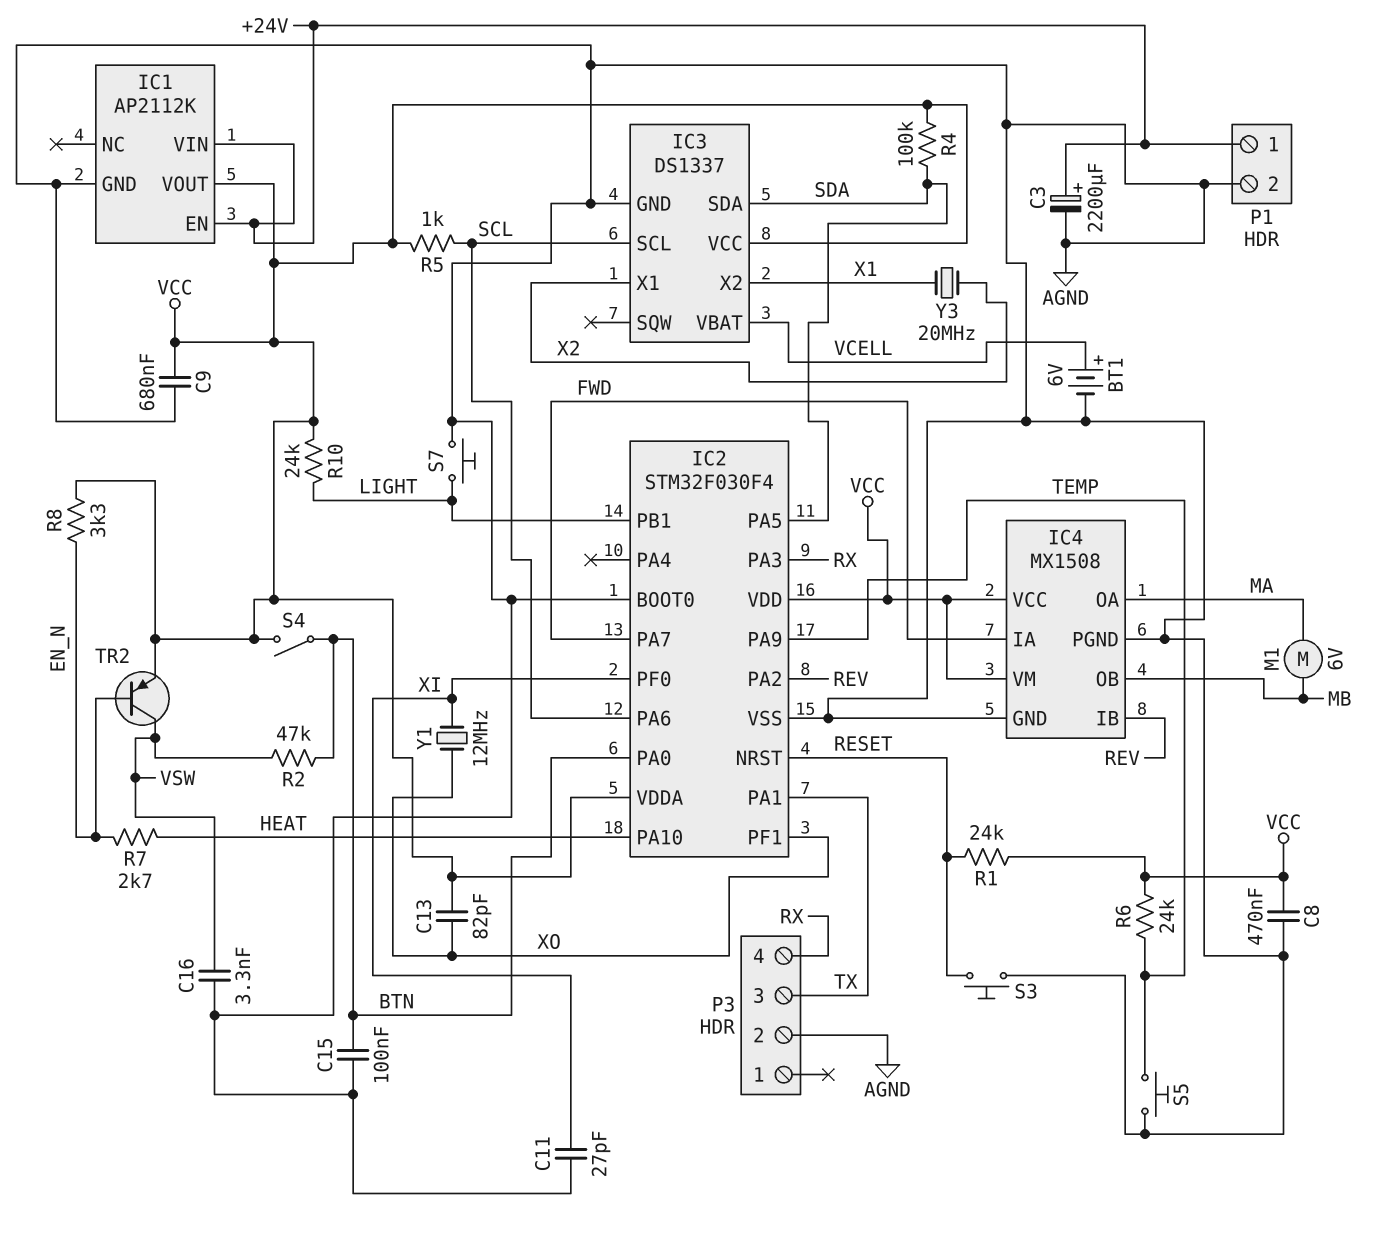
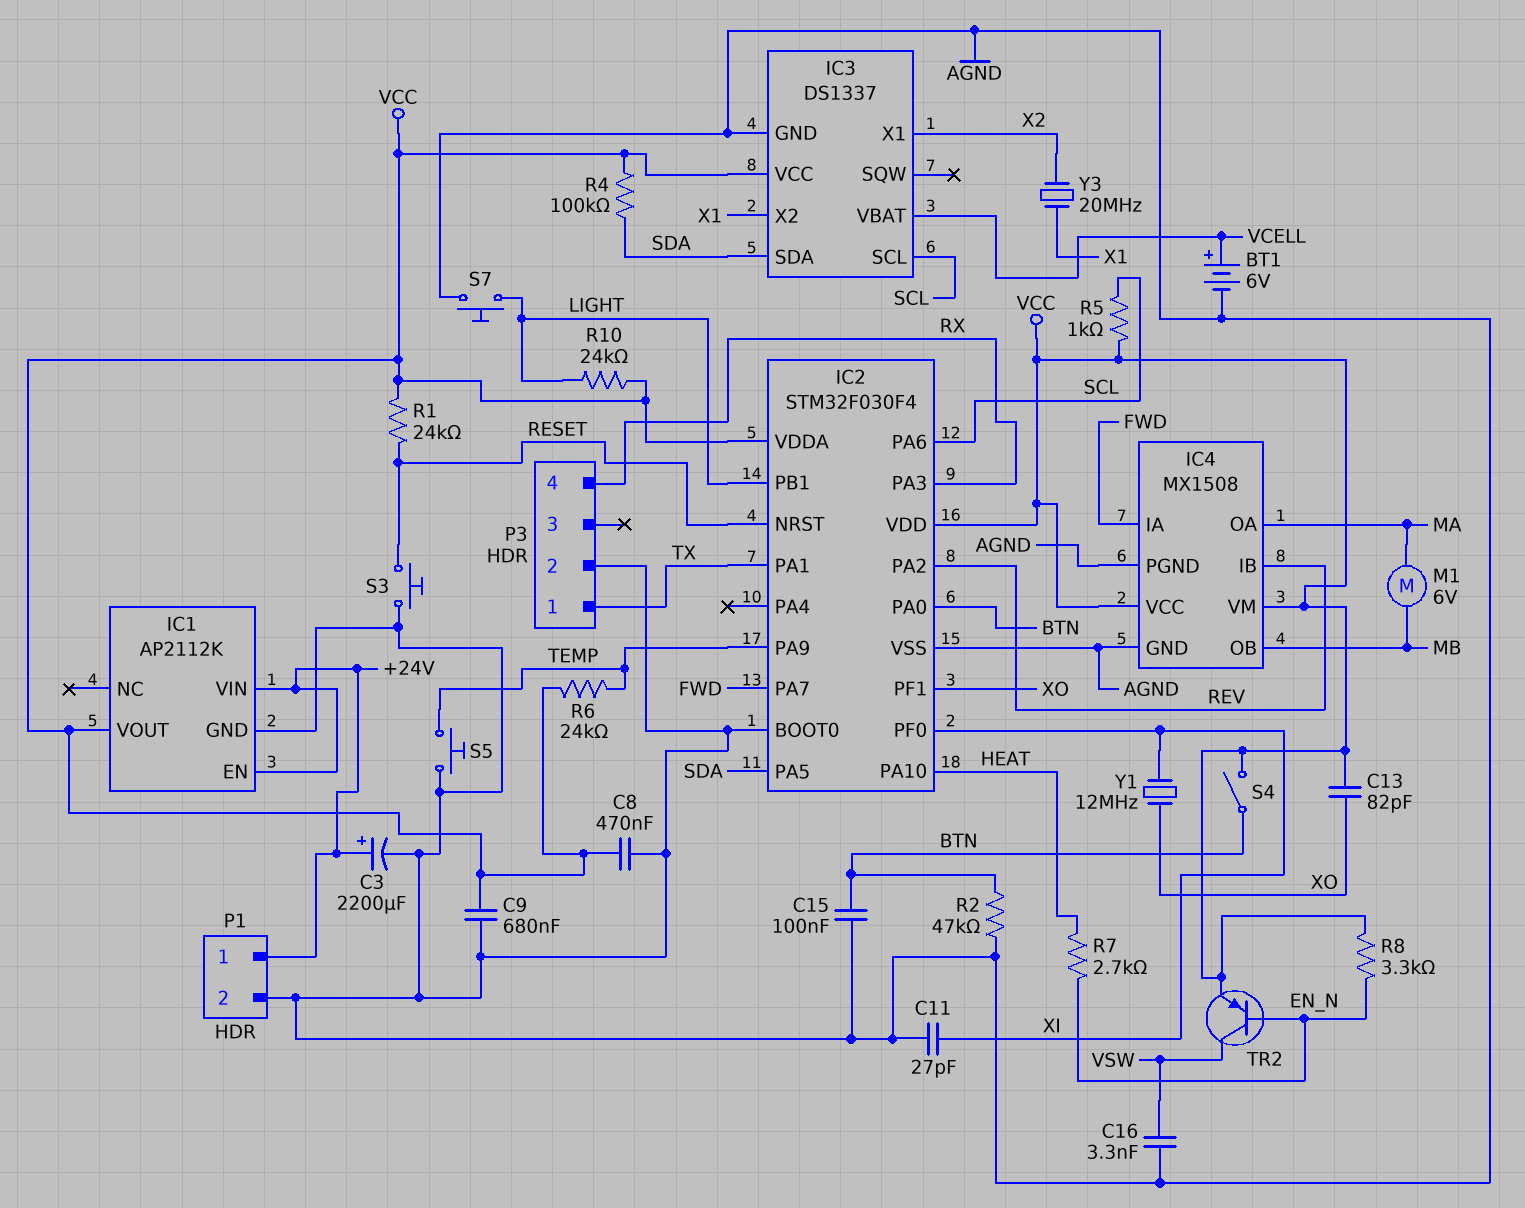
P3 pin 1: none -> TX
P3 pin 3: TX -> none
R2: 47k (BTN, VSW) -> 47k (AGND, BTN)

